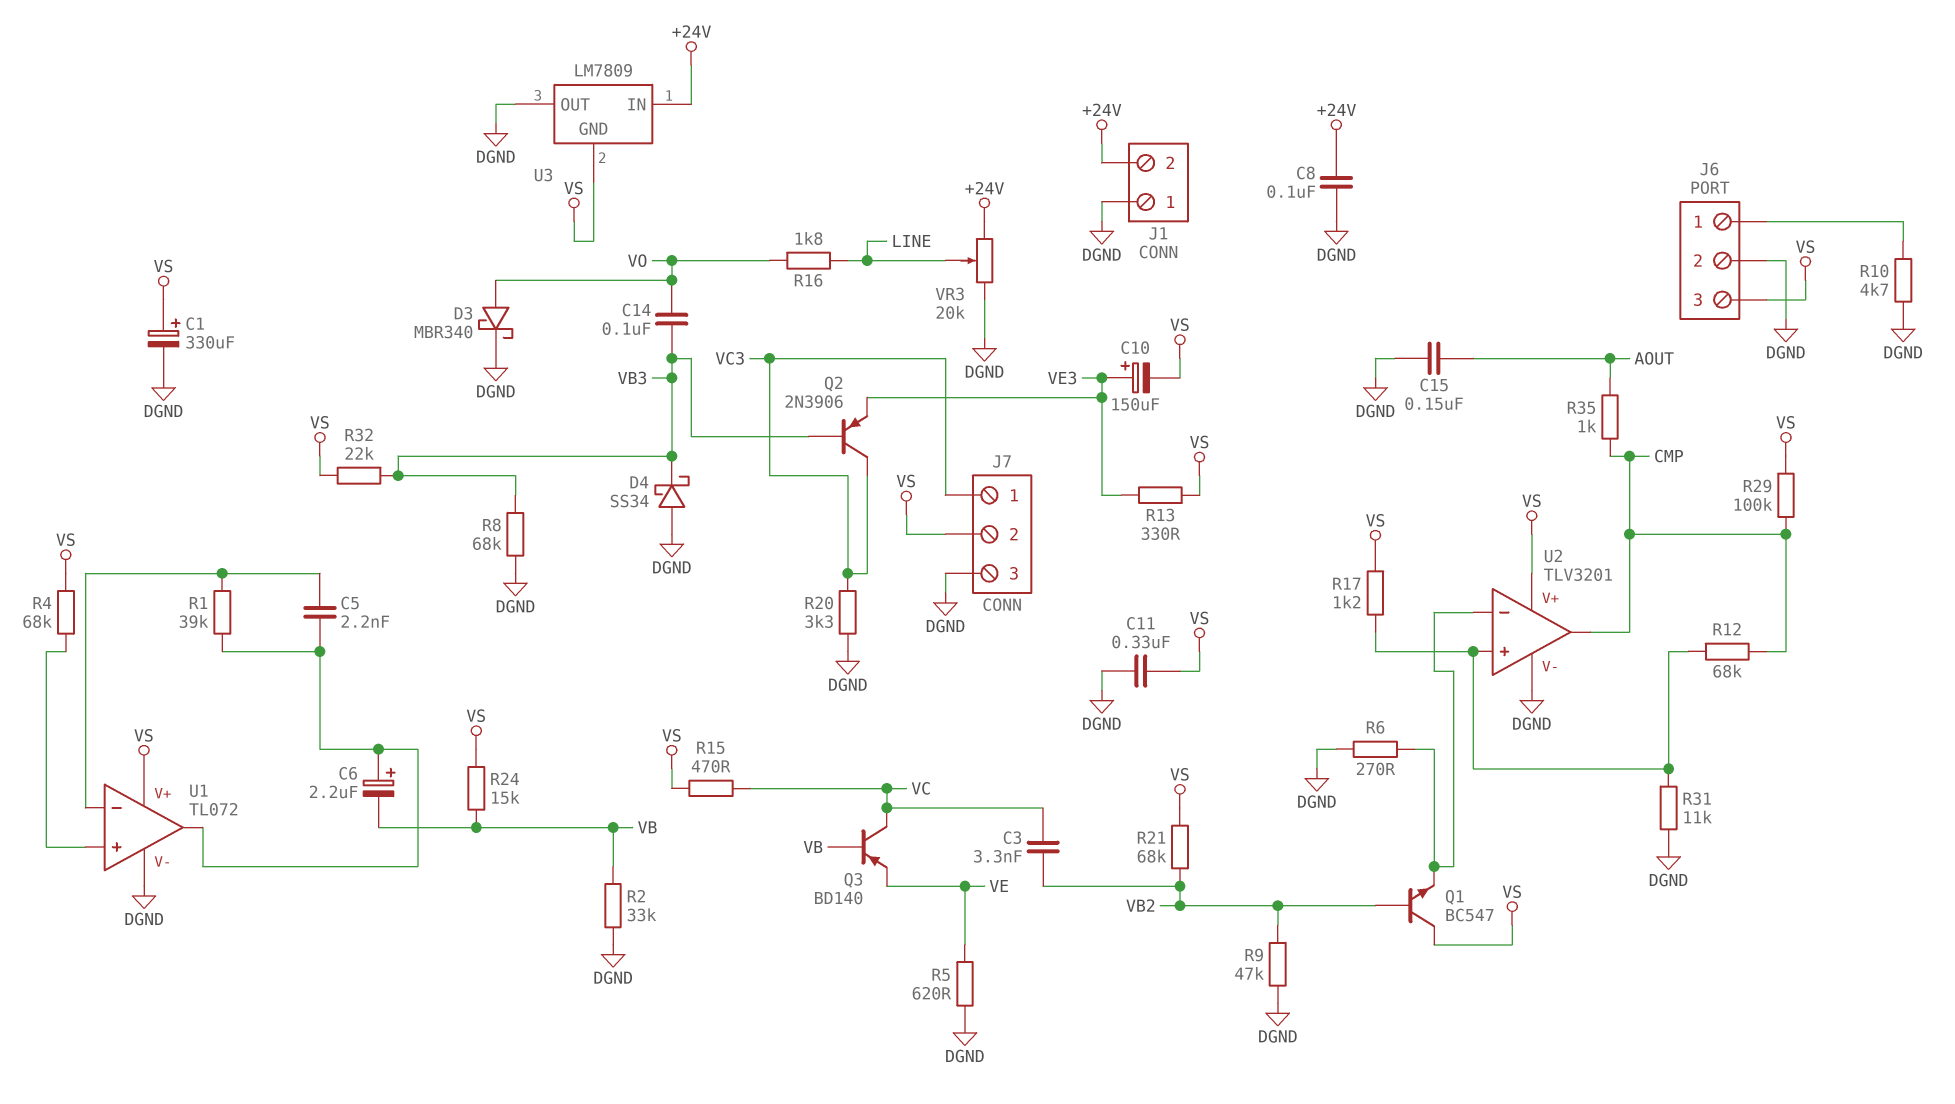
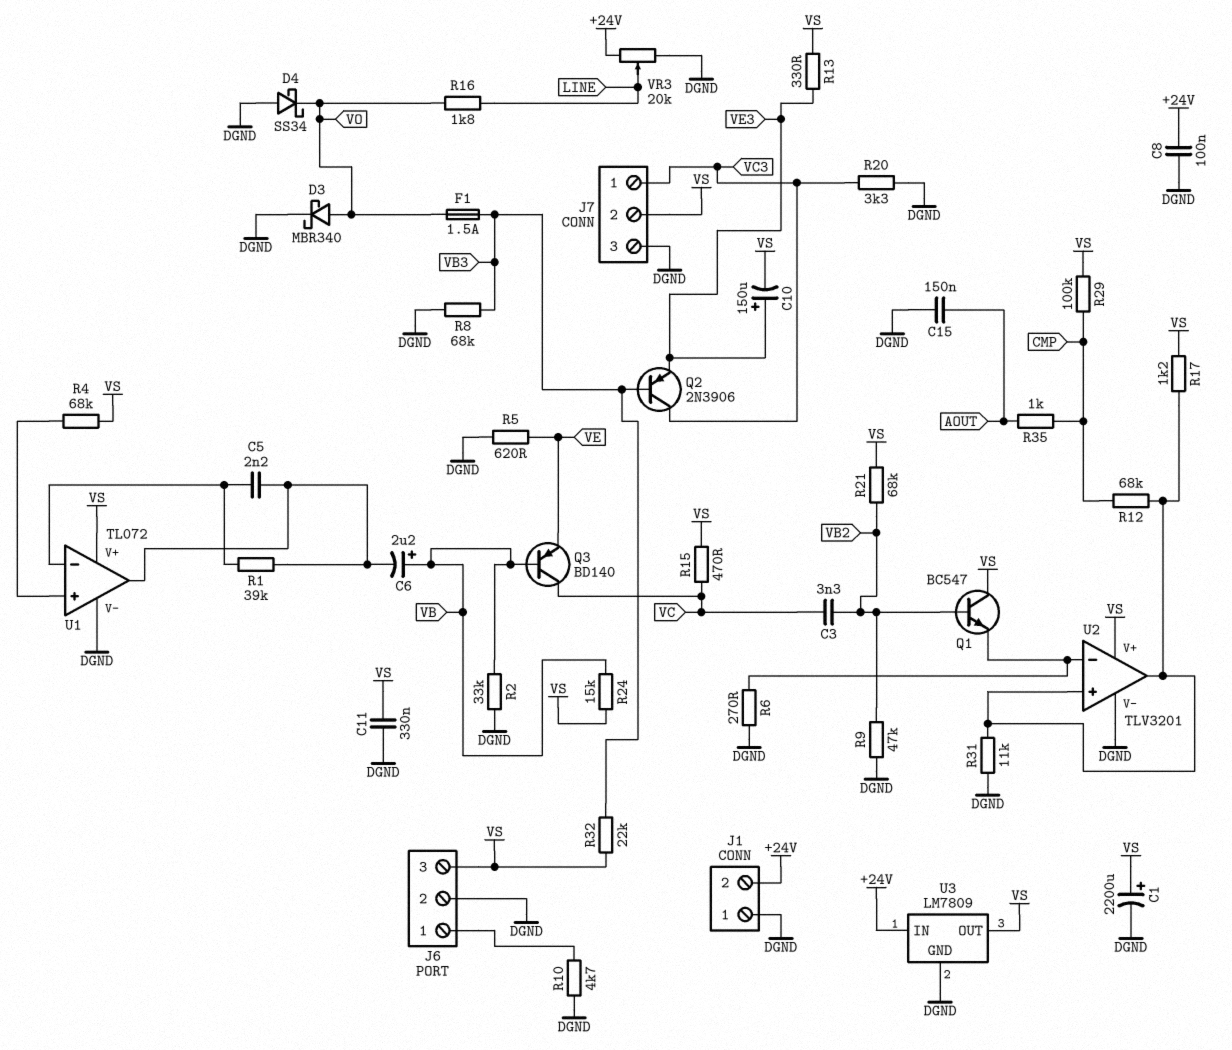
C1: 330uF (plus VS, minus DGND) -> 2200uF (plus VS, minus DGND)
C6: 2.2uF (plus U1/out, minus VB) -> 2.2uF (plus VB, minus U1/out)
C14: 100nF (VB3, VO) -> none
D4: schottky SS34 (A DGND, K VB3) -> schottky SS34 (A DGND, K VO)
F1: none -> 1.5A (VB3, VO)
U2 pin out: CMP -> U2/in+
U3 pin GND: VS -> DGND
U3 pin OUT: DGND -> VS

